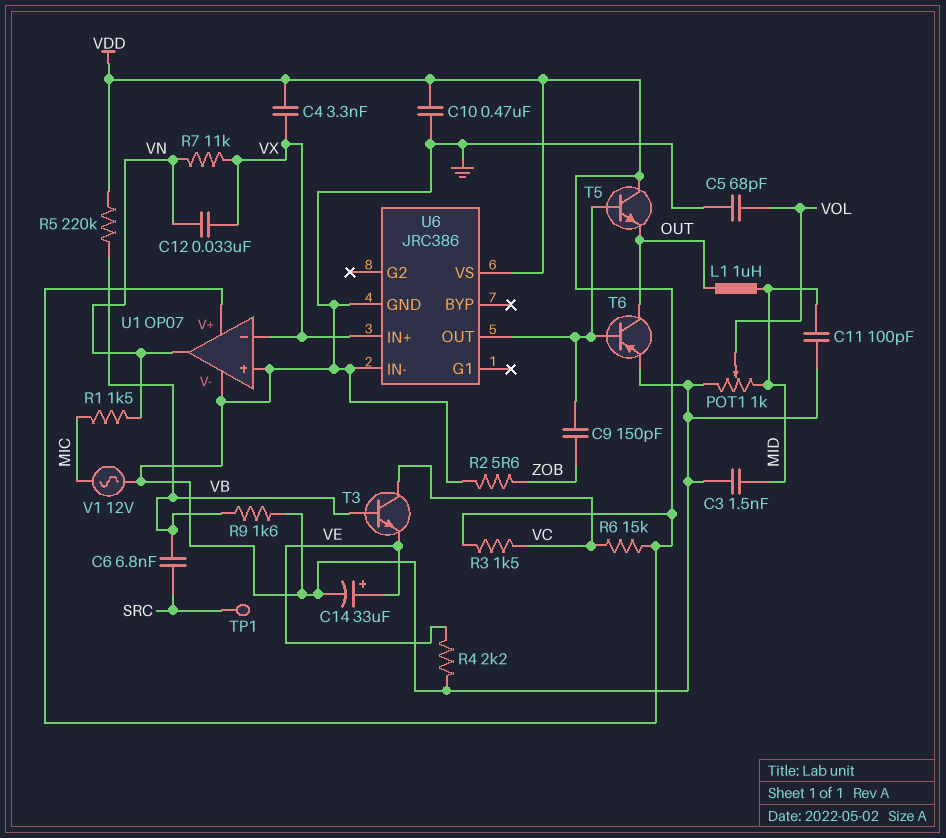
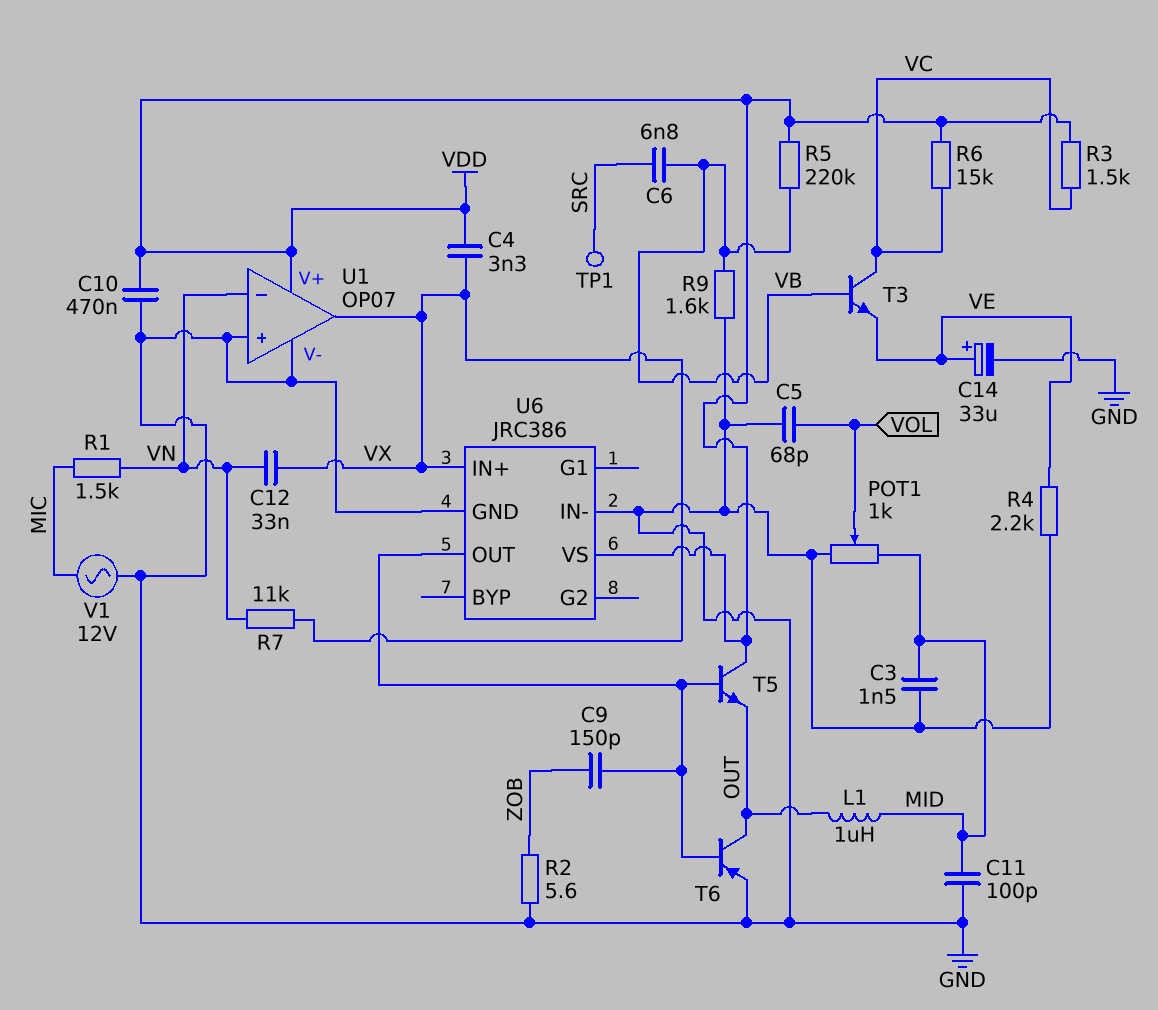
U1 pin in-: VX -> VN
U1 pin out: VN -> VX

